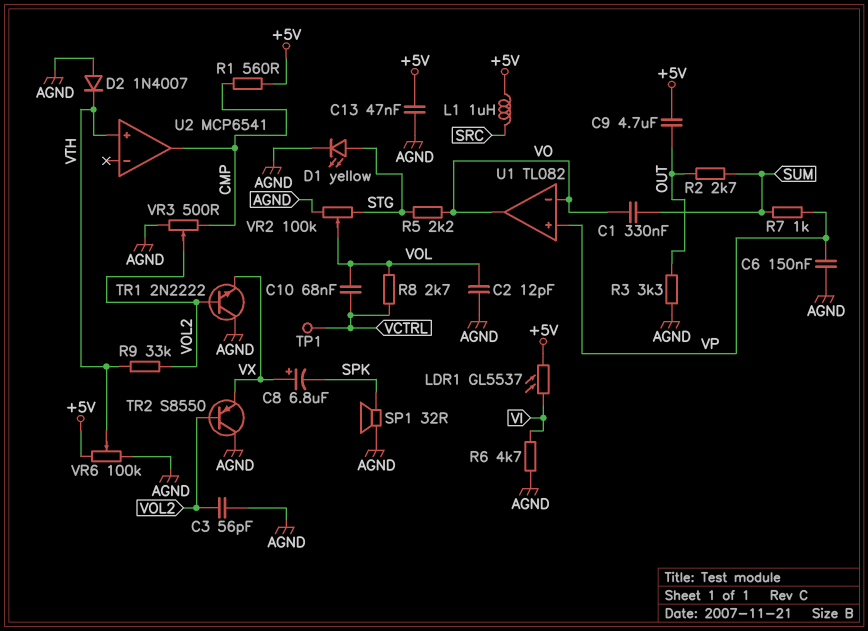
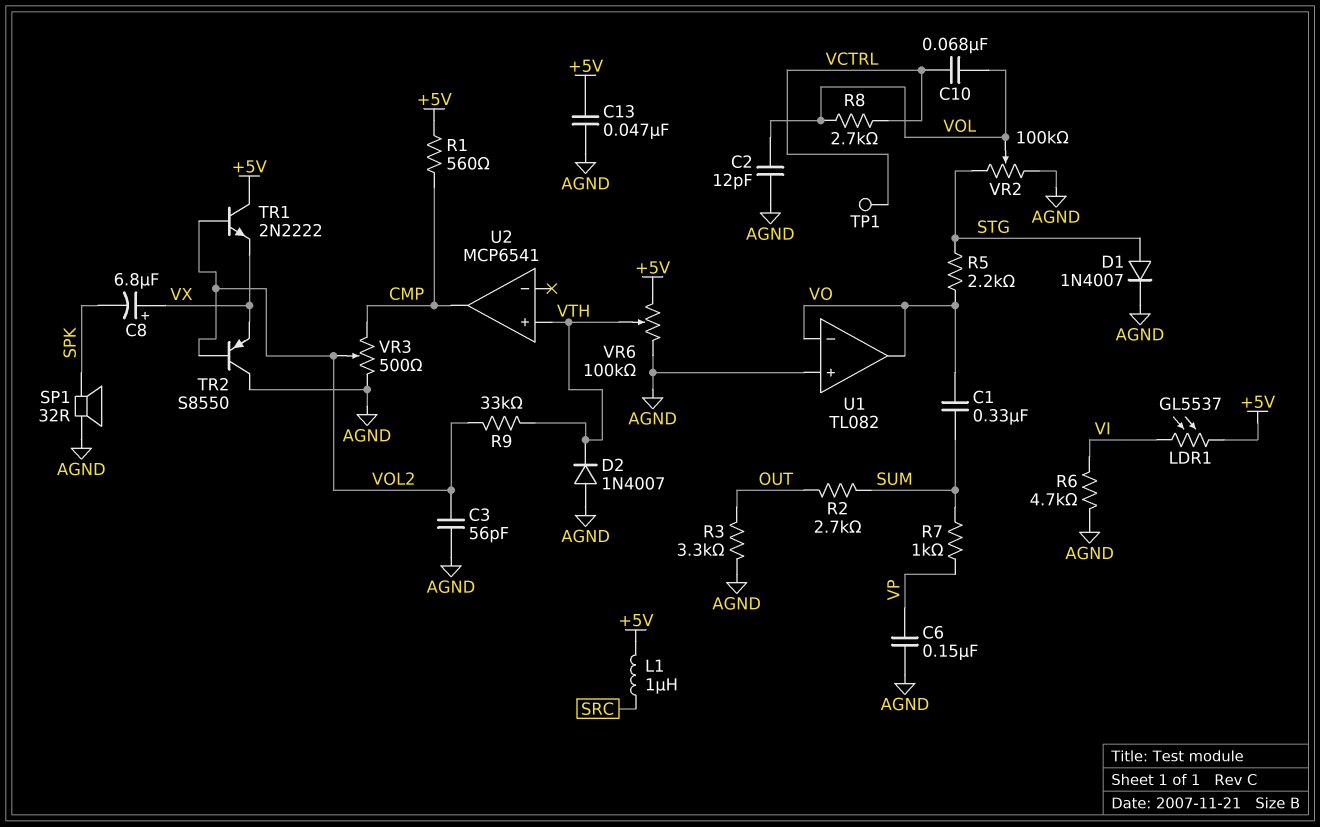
C9: 4.7uF (+5V, OUT) -> none
D1: LED yellow (A STG, K AGND) -> diode 1N4007 (A STG, K AGND)
TR1: NPN 2N2222 (B VOL2, C AGND, E VX) -> NPN 2N2222 (B VOL2, C +5V, E VX)
U1 pin in+: VP -> AGND

